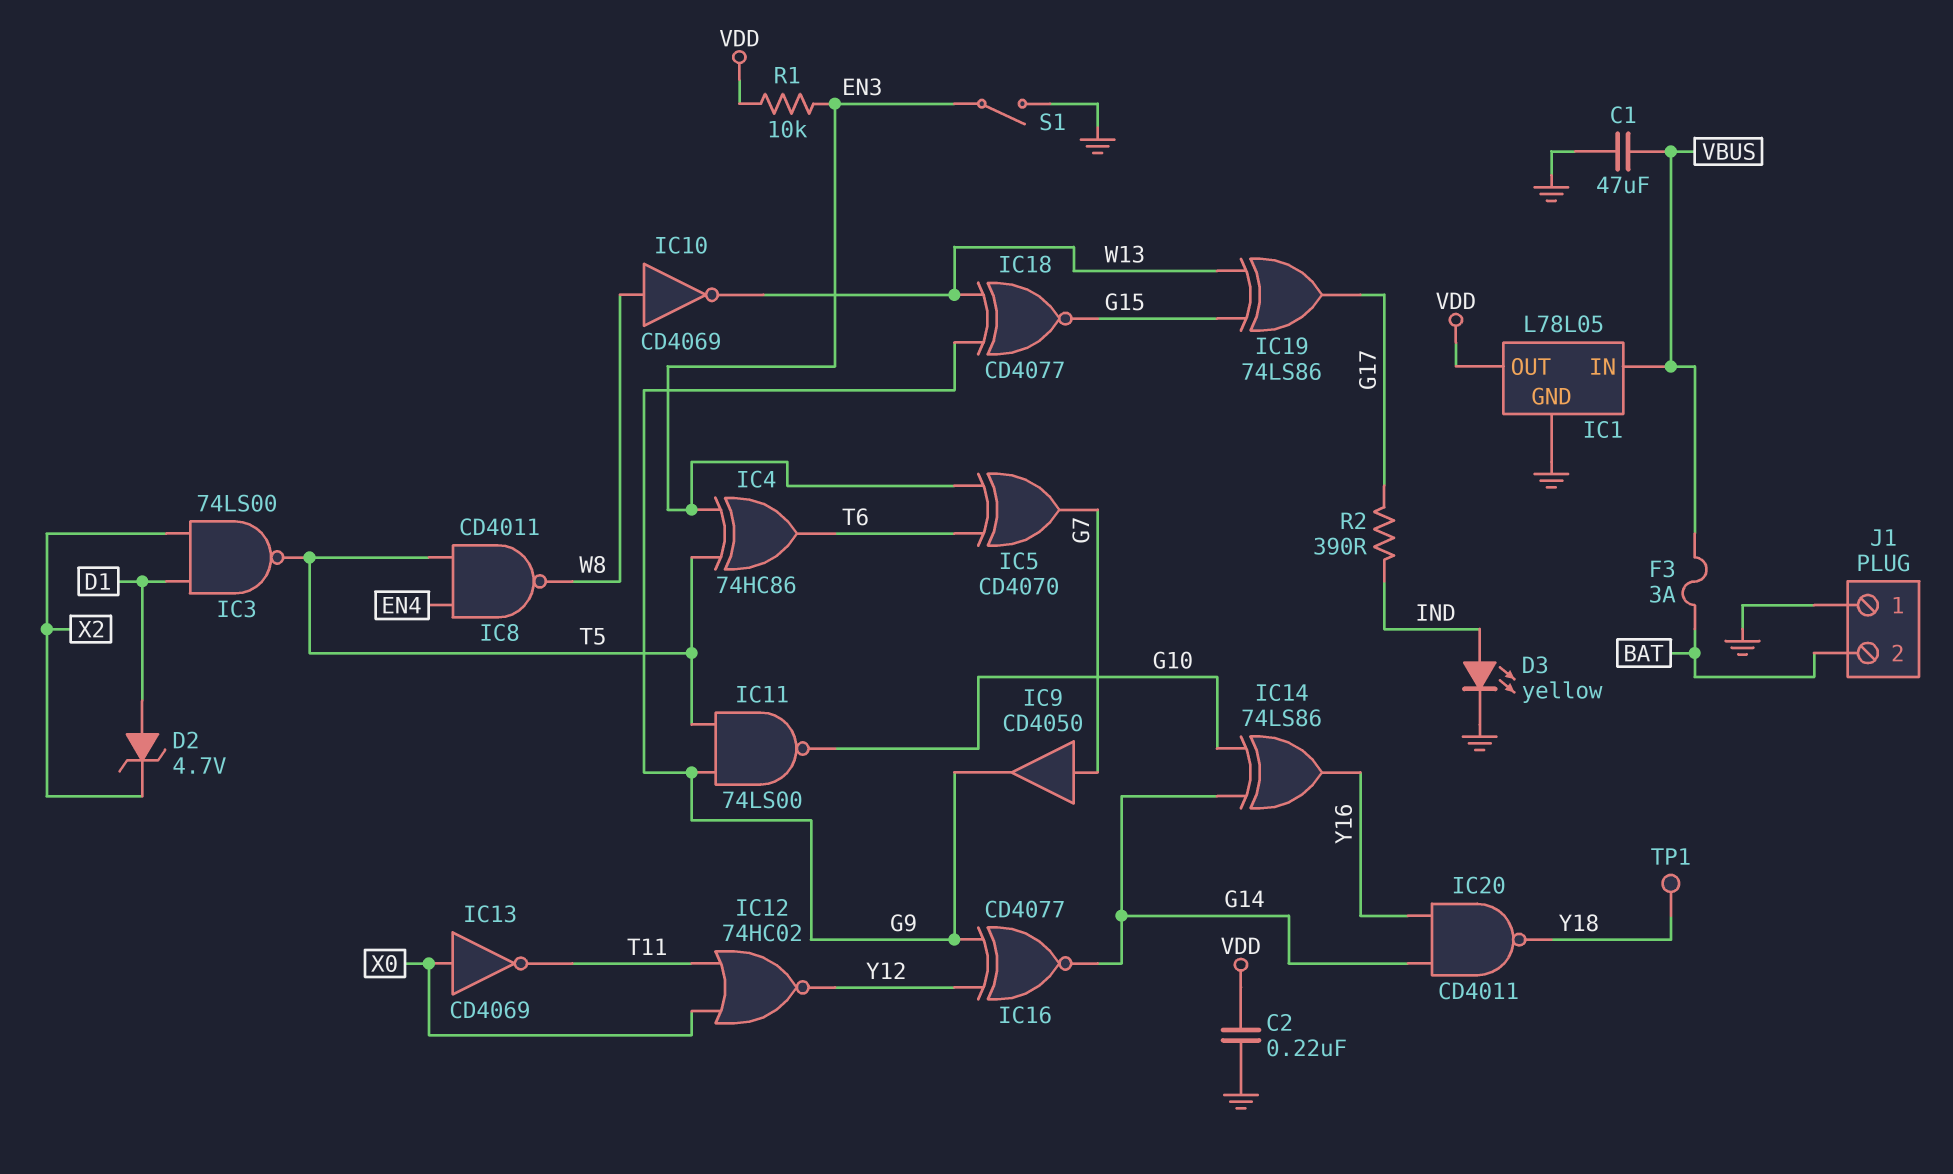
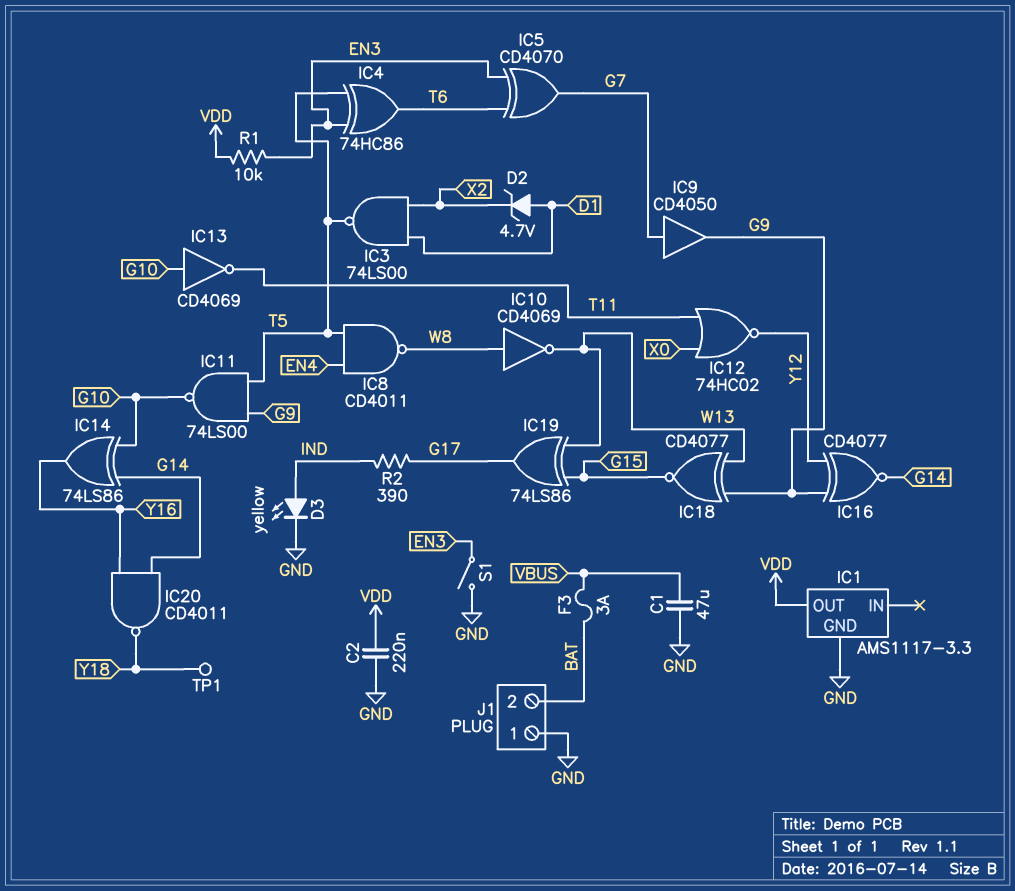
IC1: L78L05 -> AMS1117-3.3
IC1 pin IN: VBUS -> none
IC13: NOT CD4069 (in X0, out T11) -> NOT CD4069 (in G10, out T11)

